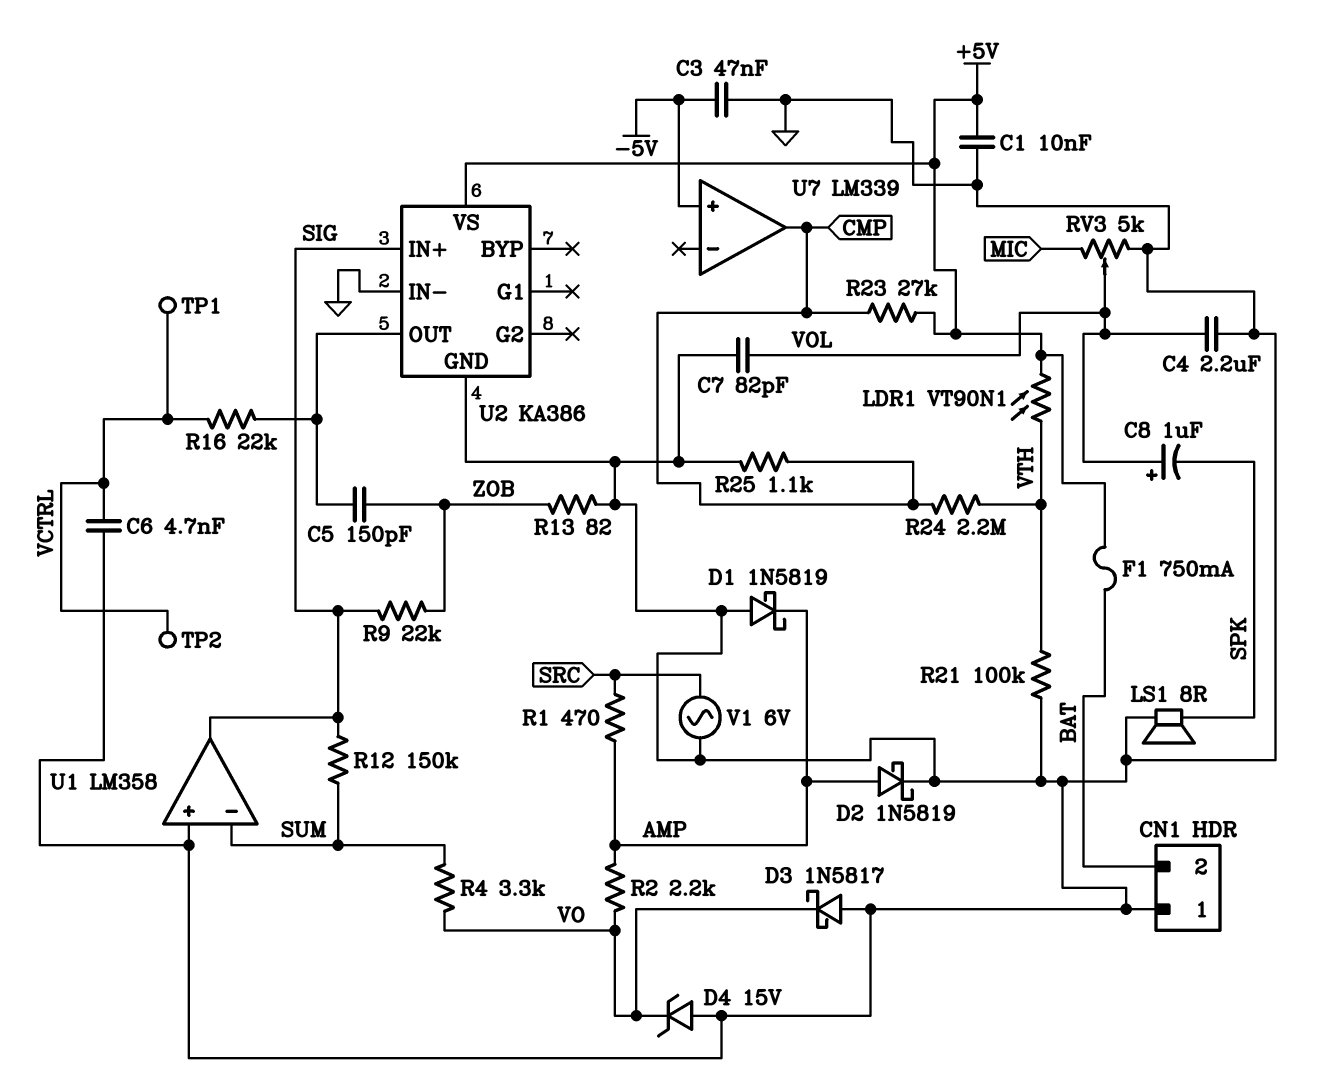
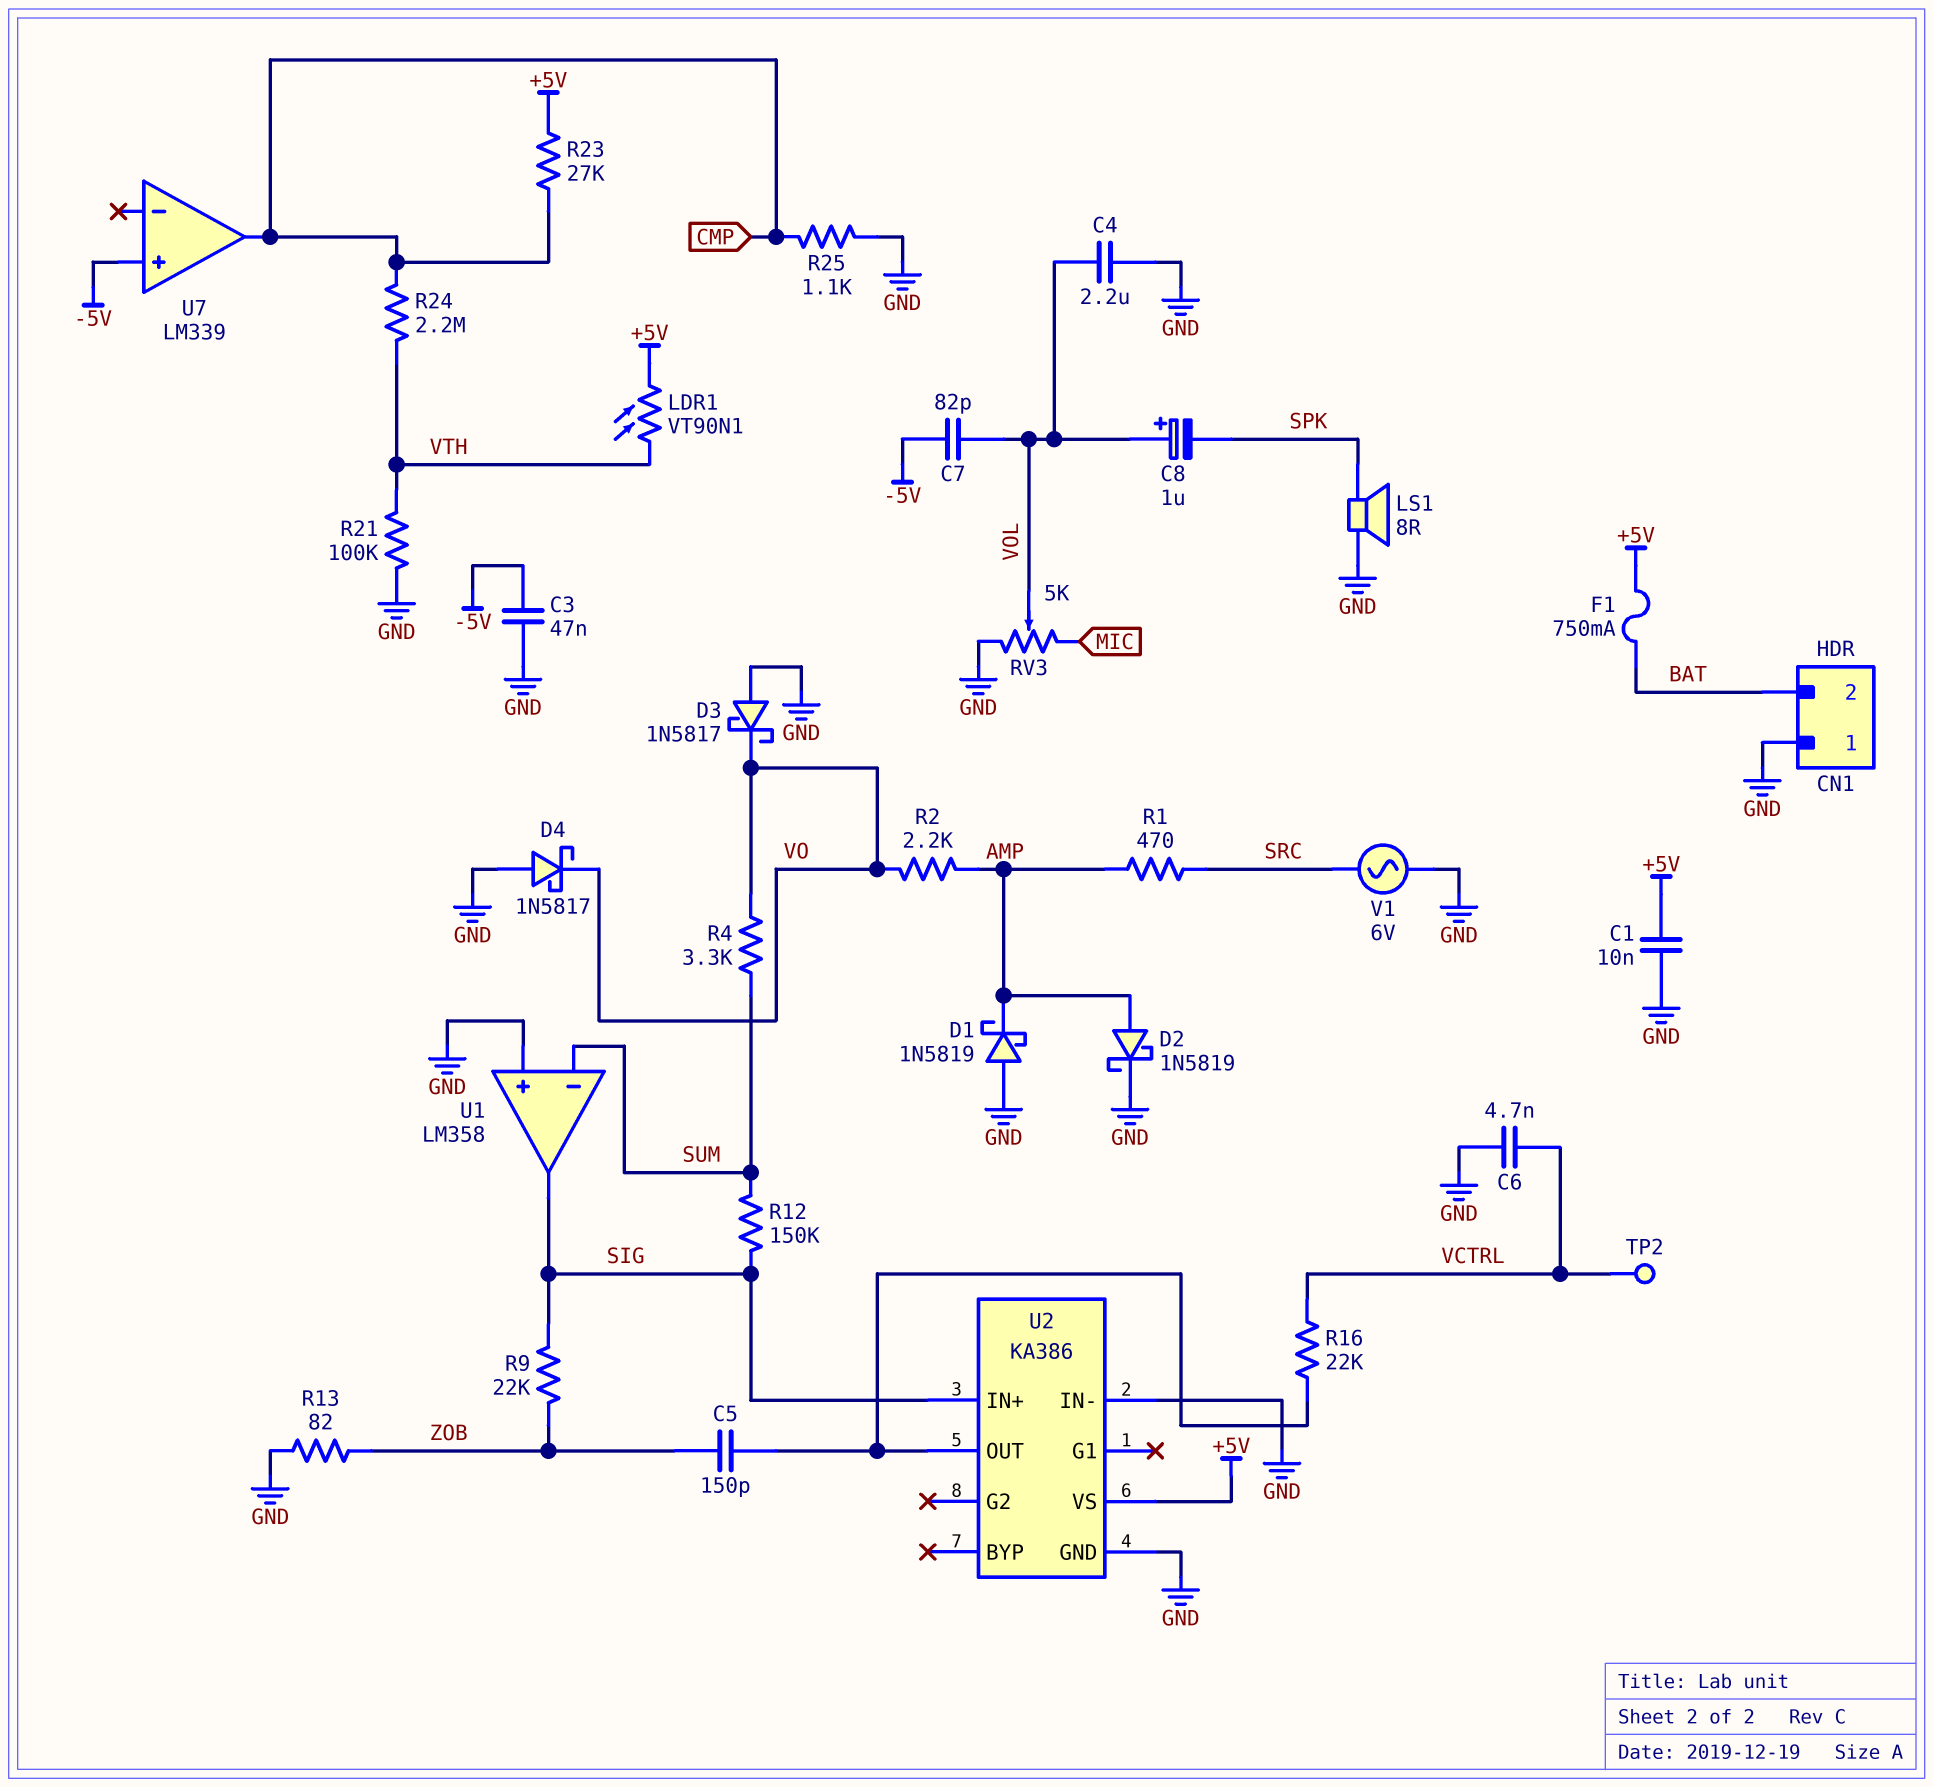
C7: 82pF (GND, VOL) -> 82pF (-5V, VOL)
D4: zener 15V (A GND, K VO) -> schottky 1N5817 (A GND, K VO)
TP1: test point (VCTRL) -> none

